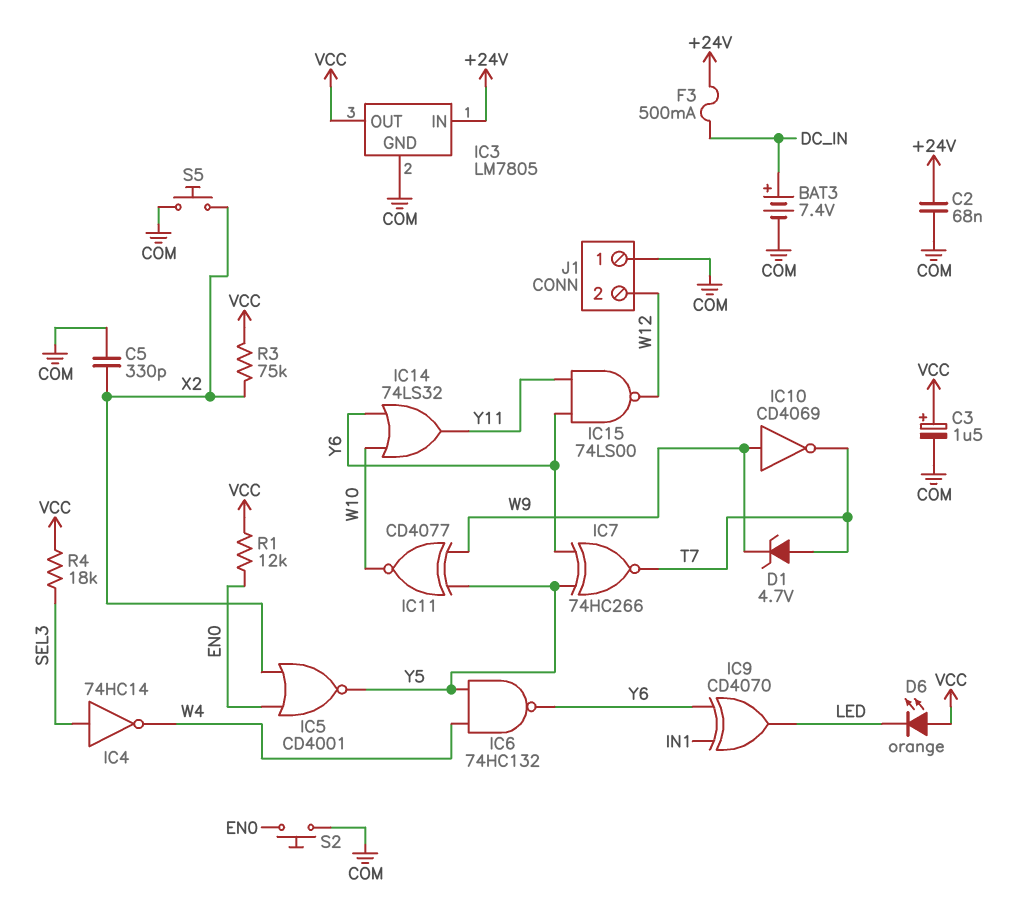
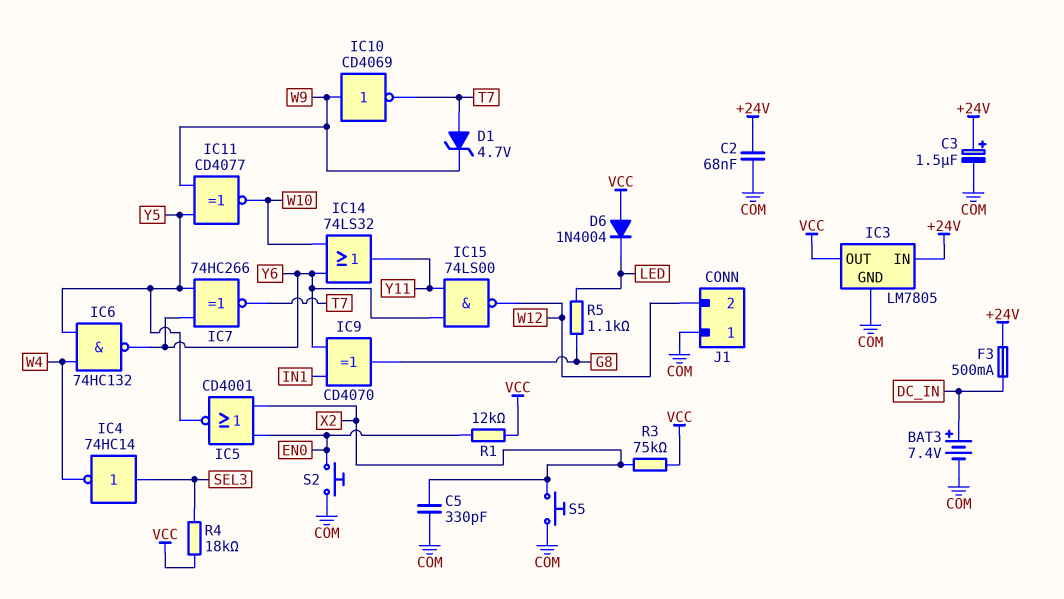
C3: 1.5uF (plus VCC, minus COM) -> 1.5uF (plus +24V, minus COM)
D6: LED orange (A VCC, K LED) -> diode 1N4004 (A VCC, K LED)
IC9: XOR CD4070 (in IN1, in Y6, out LED) -> XOR CD4070 (in IN1, in Y6, out G8)
R5: none -> 1.1k (G8, LED)

